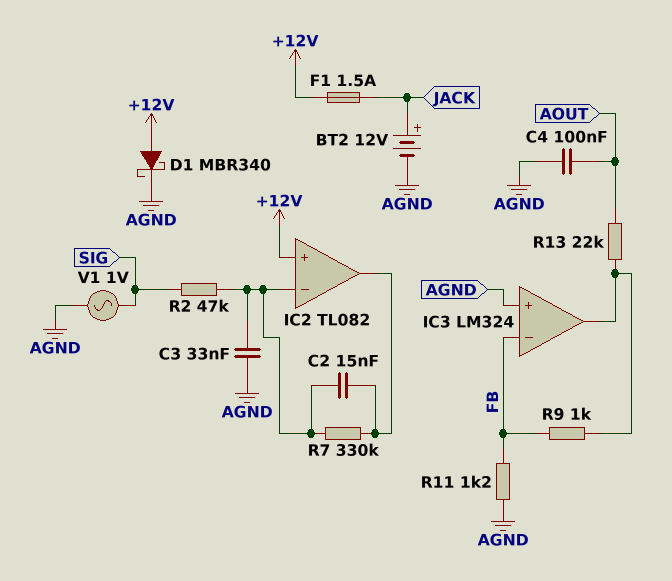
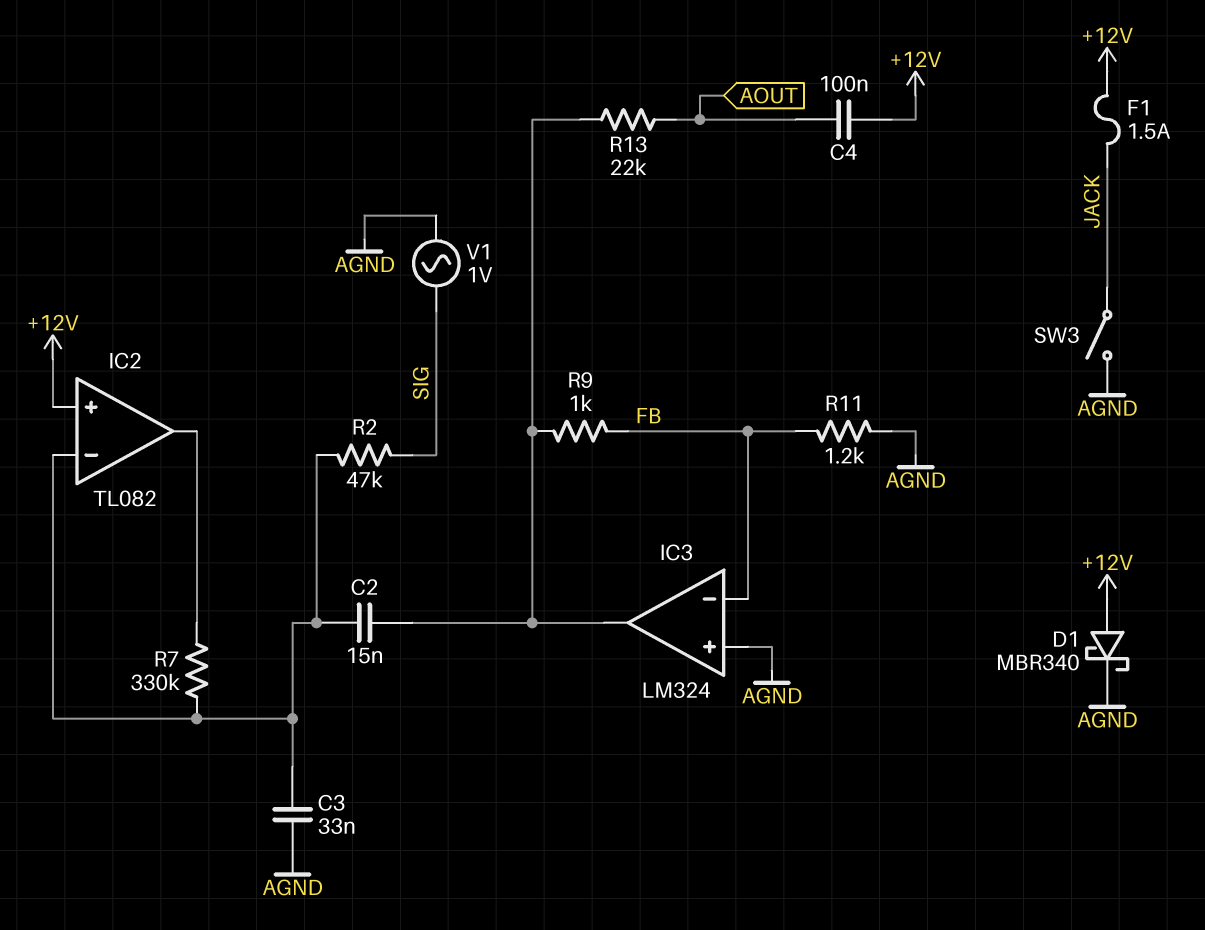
BT2: 12V (plus JACK, minus AGND) -> none
C2: 15nF (IC2/in-, IC2/out) -> 15nF (IC2/in-, IC3/out)
C4: 100nF (AGND, AOUT) -> 100nF (+12V, AOUT)
SW3: none -> switch (AGND, JACK)

